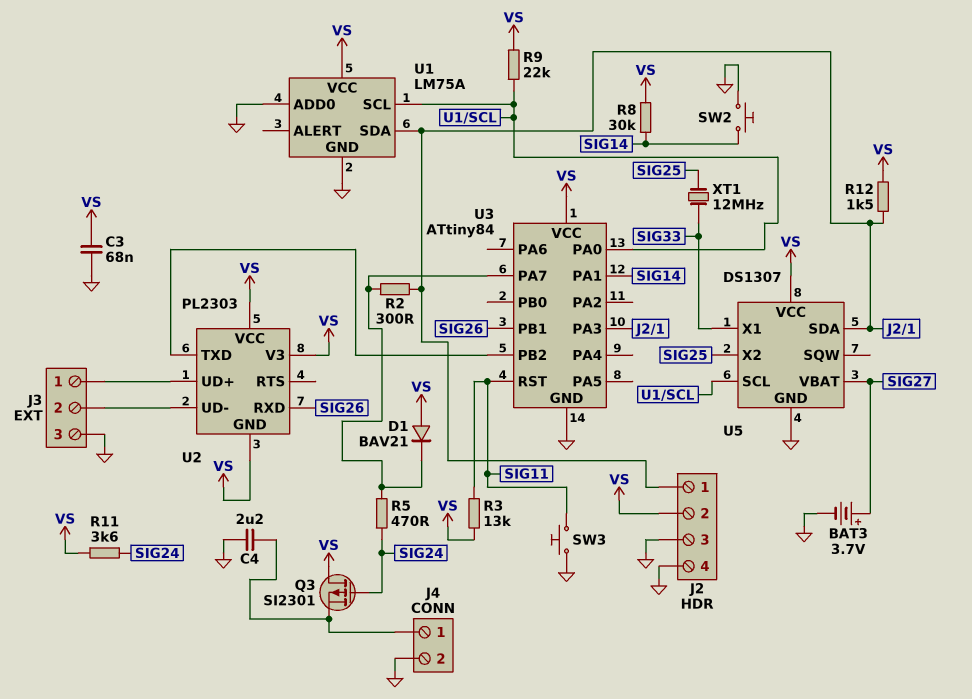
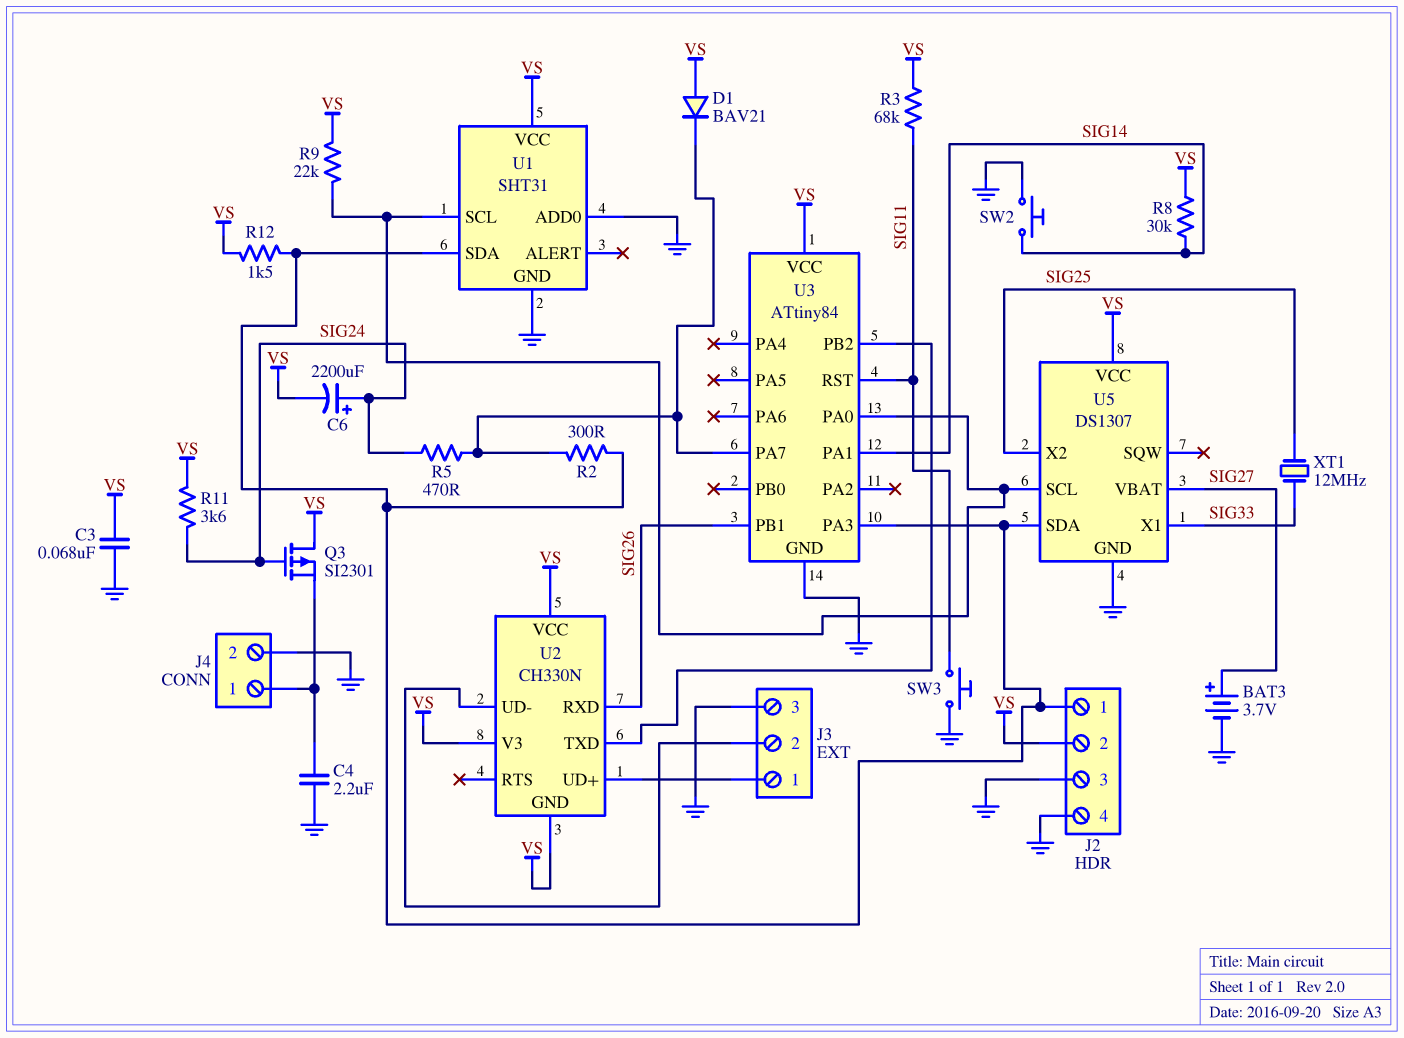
C6: none -> 2200uF (plus SIG24, minus VS)
R3: 13k (SIG11, VS) -> 68k (SIG11, VS)
U1: LM75A -> SHT31
U2: PL2303 -> CH330N

